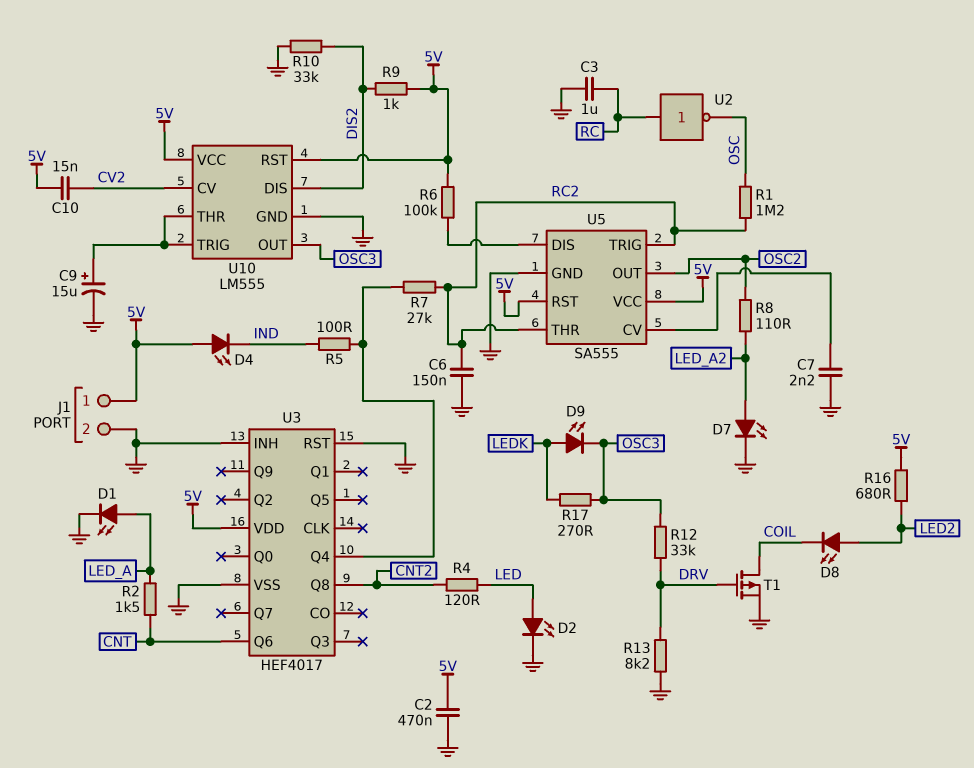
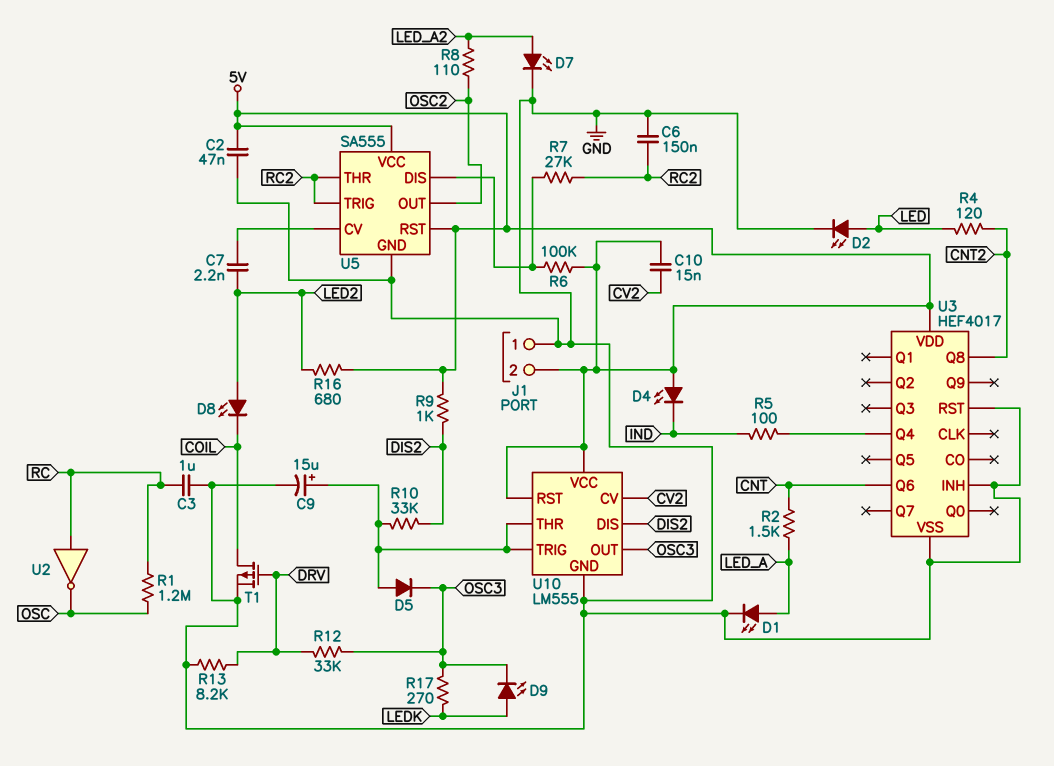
C2: 470nF (5V, GND) -> 47nF (5V, GND)
C7: 2.2nF (GND, U5/CV) -> 2.2nF (LED2, U5/CV)
D5: none -> diode (A U10/THR, K OSC3)
J1 pin 1: 5V -> GND
J1 pin 2: GND -> 5V
R1: 1.2M (OSC, RC2) -> 1.2M (OSC, RC)
R7: 27k (RC2, U3/Q4) -> 27k (RC2, U5/DIS)
R10: 33k (DIS2, GND) -> 33k (DIS2, U10/THR)

